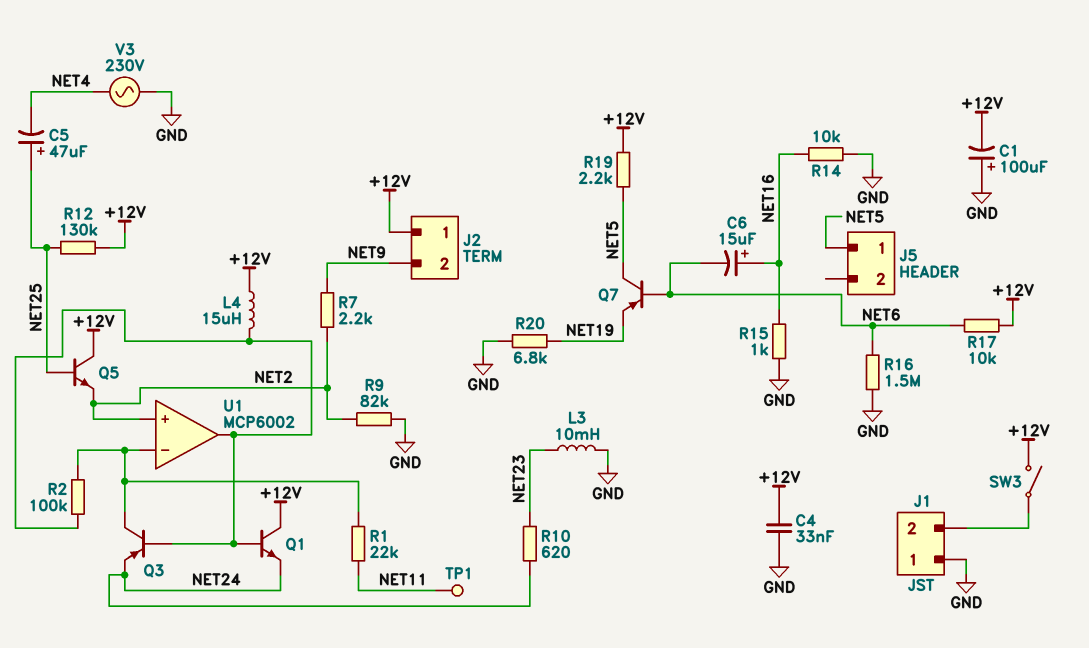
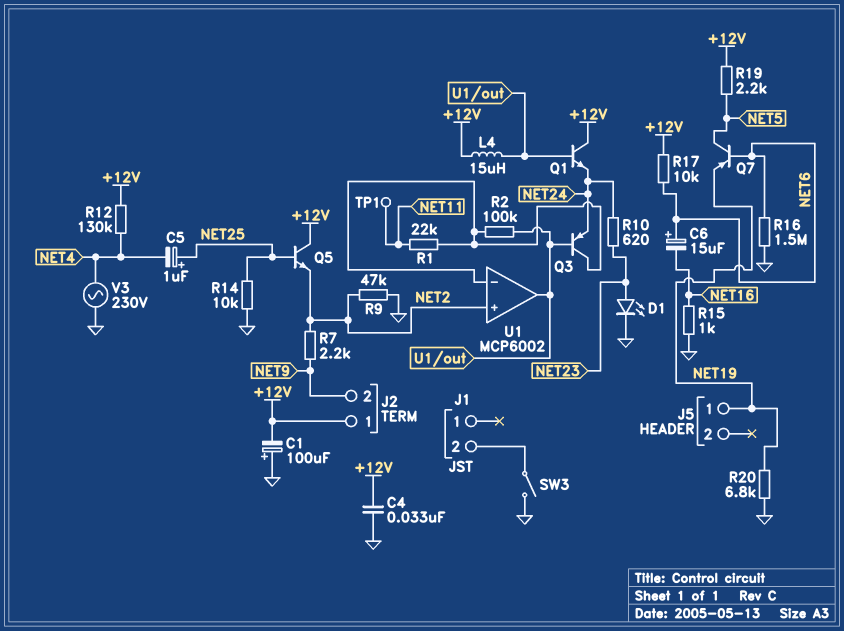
C5: 47uF (plus NET25, minus NET4) -> 1uF (plus NET25, minus NET4)
C6: 15uF (plus NET16, minus NET6) -> 15uF (plus NET6, minus NET16)
D1: none -> LED (A NET23, K GND)
J1 pin 1: GND -> none
J5 pin 1: NET5 -> NET19
L3: 10mH (GND, NET23) -> none
R9: 82k (GND, NET2) -> 47k (GND, NET2)
R12: 130k (+12V, NET25) -> 130k (+12V, NET4)
R14: 10k (GND, NET16) -> 10k (GND, NET25)
SW3: switch (+12V, J1/2) -> switch (GND, J1/2)

